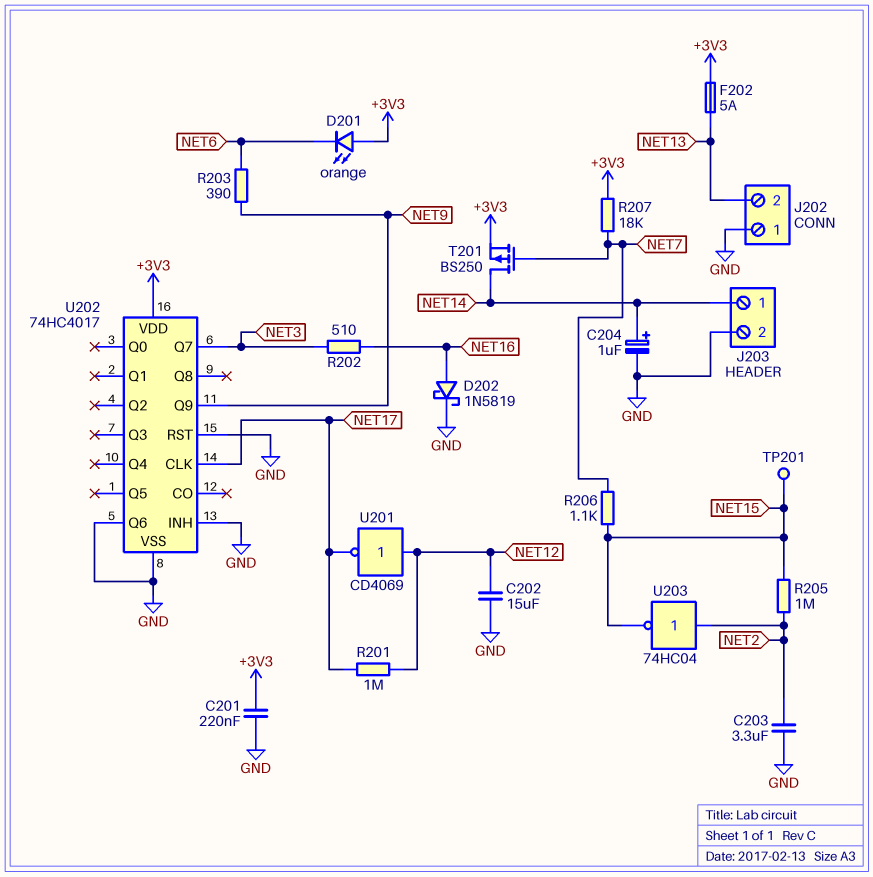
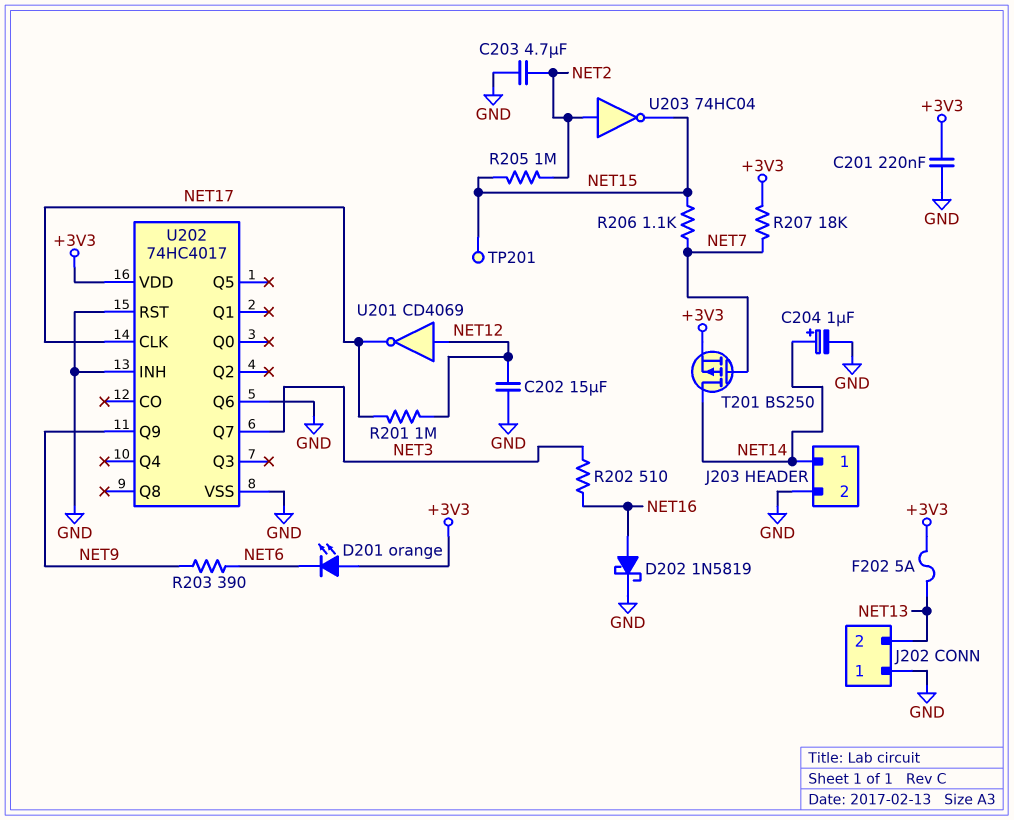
C203: 3.3uF (GND, NET2) -> 4.7uF (GND, NET2)

